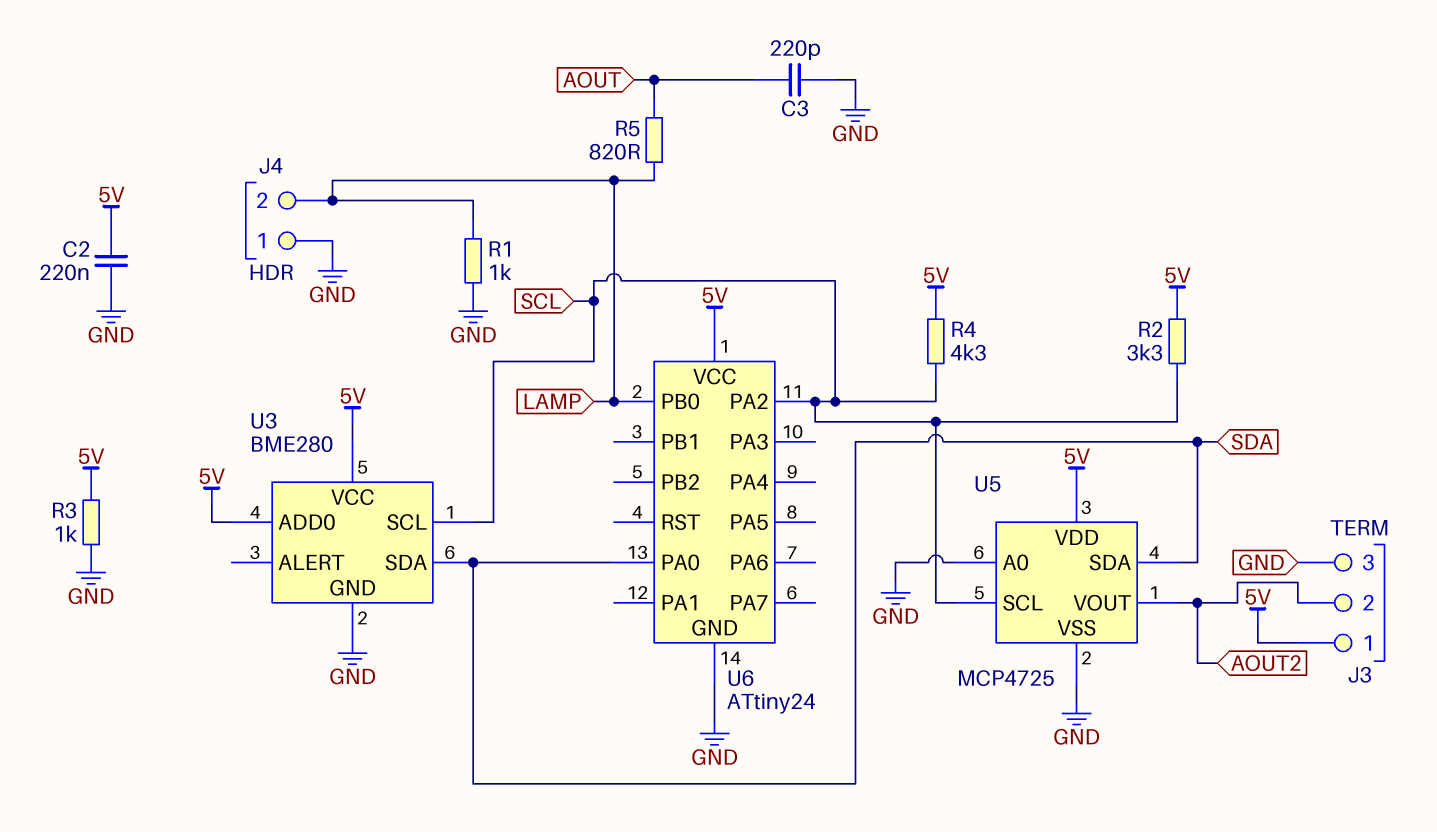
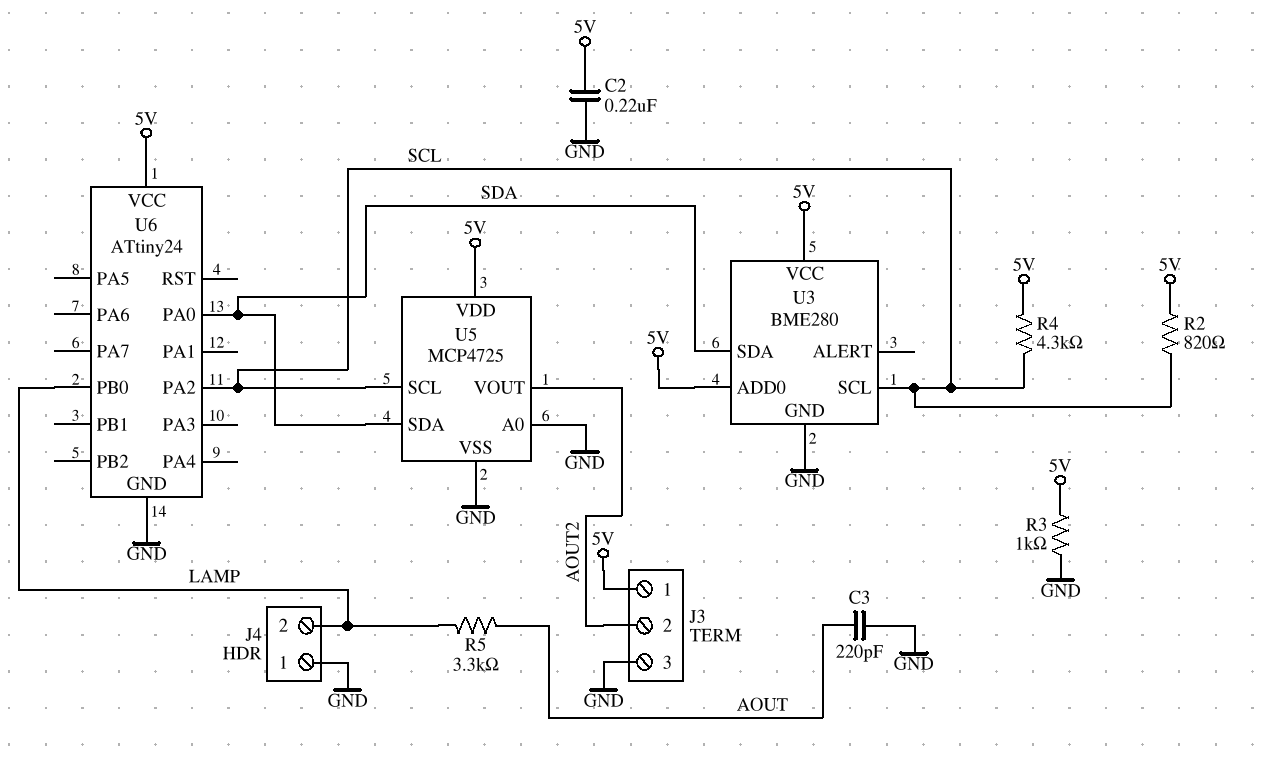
R1: 1k (GND, LAMP) -> none
R2: 3.3k (5V, SCL) -> 820 (5V, SCL)
R5: 820 (AOUT, LAMP) -> 3.3k (AOUT, LAMP)

